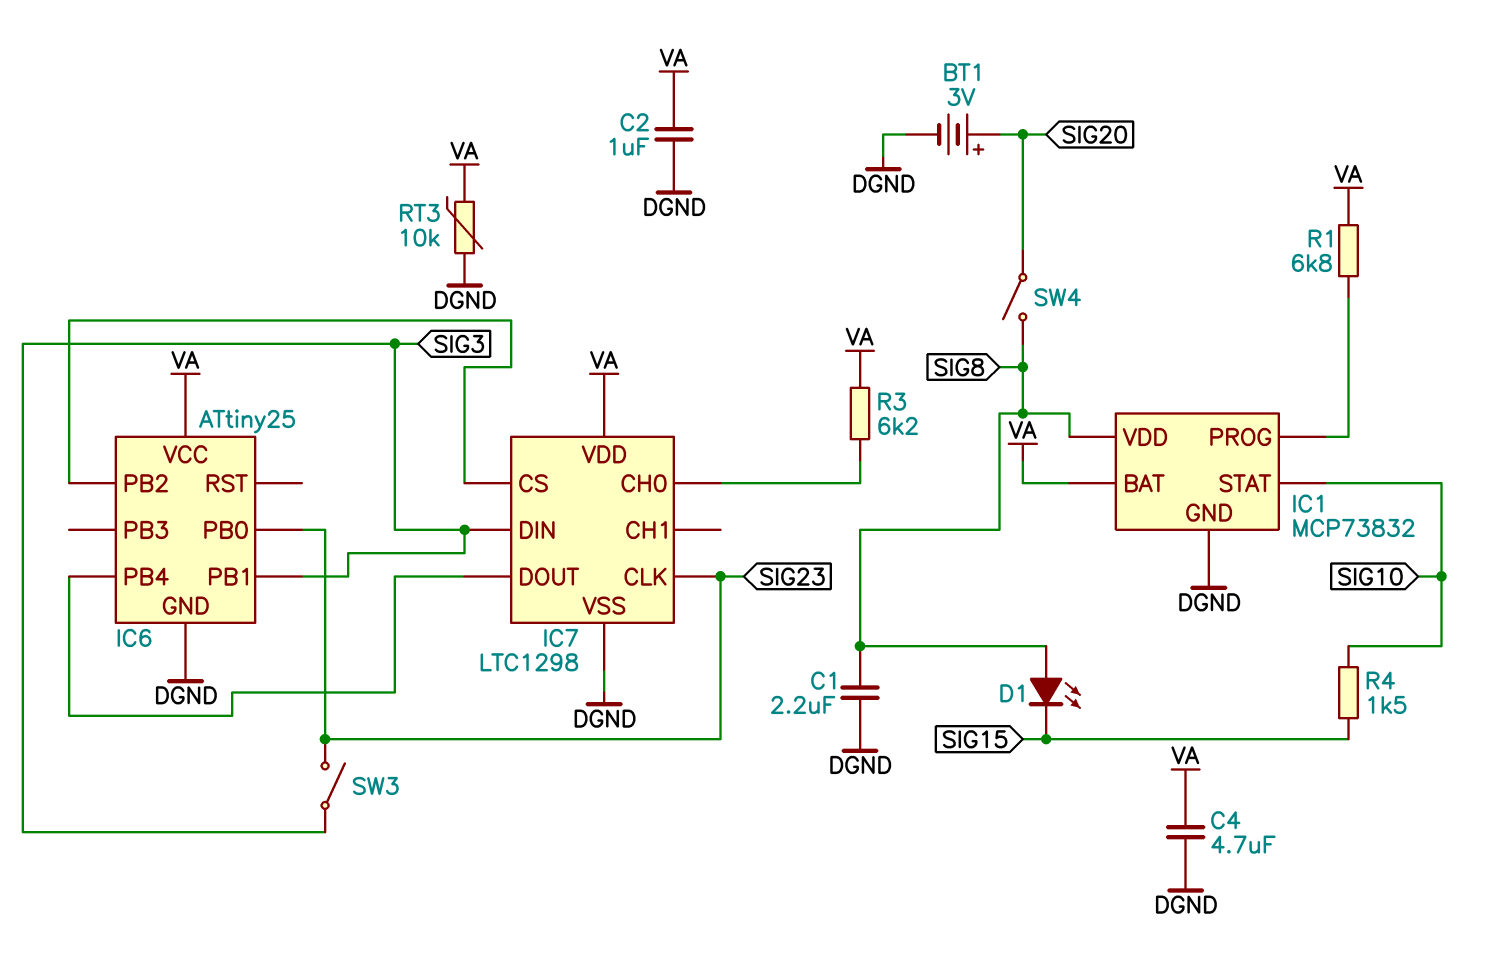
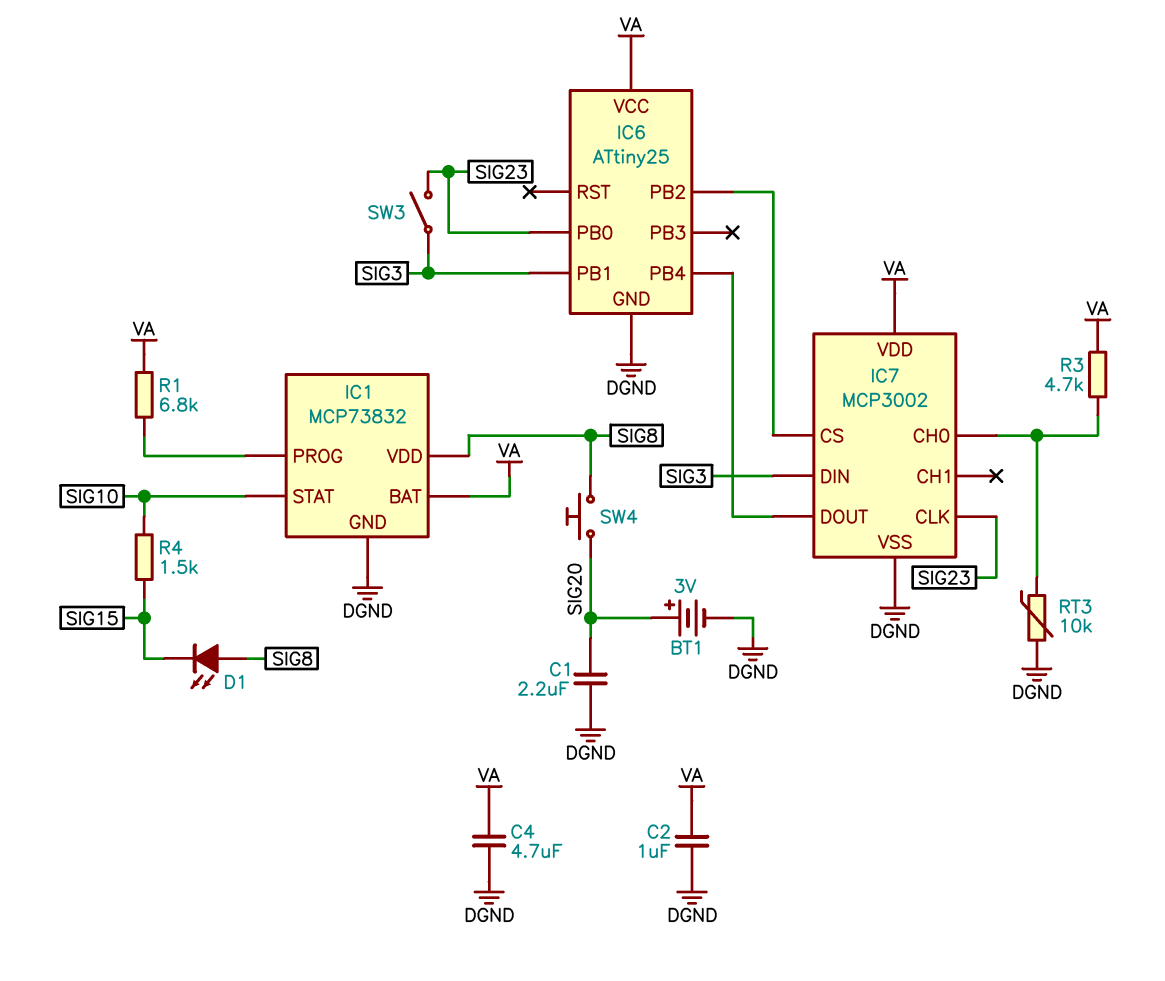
C1: 2.2uF (DGND, SIG8) -> 2.2uF (DGND, SIG20)
IC7: LTC1298 -> MCP3002
R3: 6.2k (IC7/CH0, VA) -> 4.7k (IC7/CH0, VA)
RT3: 10k (DGND, VA) -> 10k (DGND, IC7/CH0)
SW4: switch (SIG8, SIG20) -> button (SIG8, SIG20)

